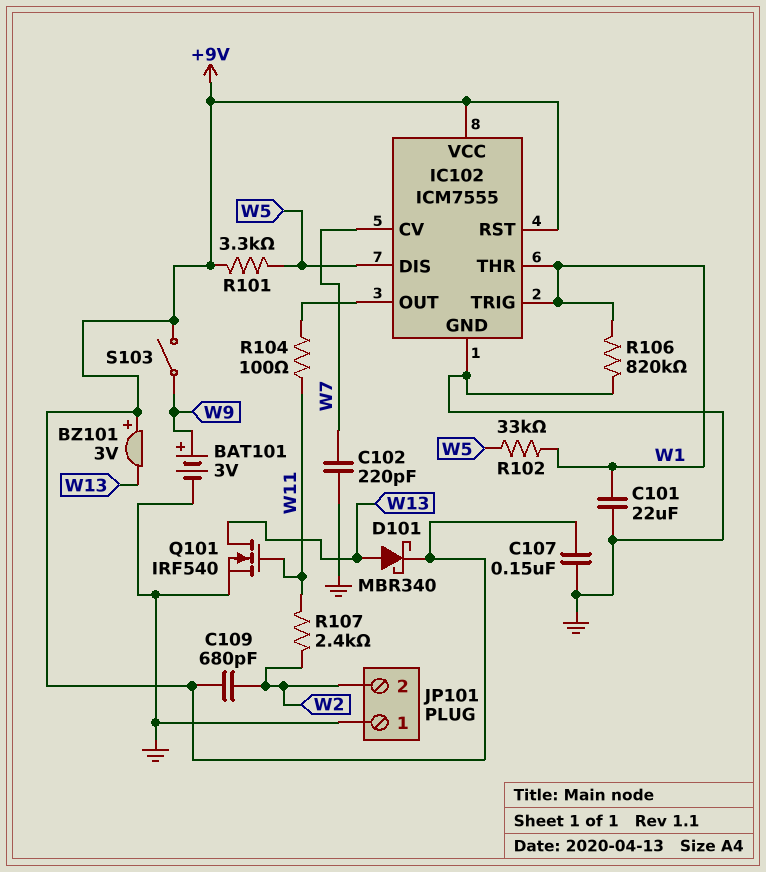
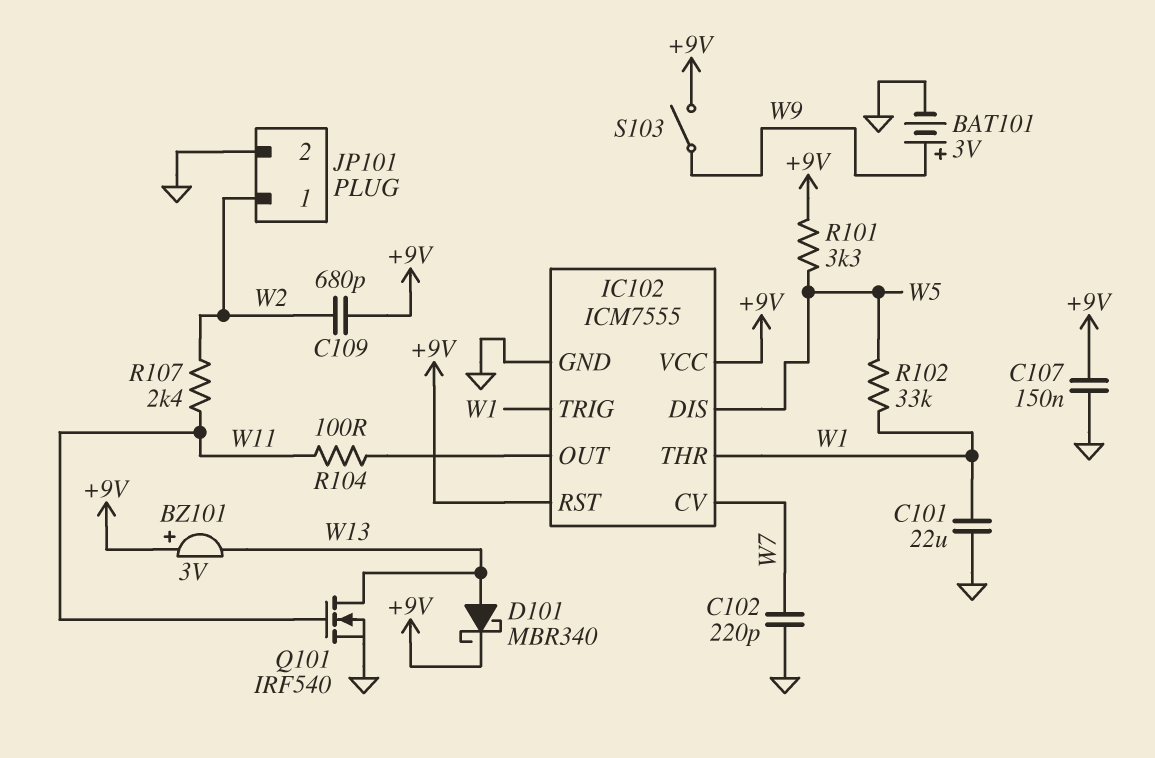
JP101 pin 1: GND -> W2
JP101 pin 2: W2 -> GND
R106: 820k (GND, W1) -> none

